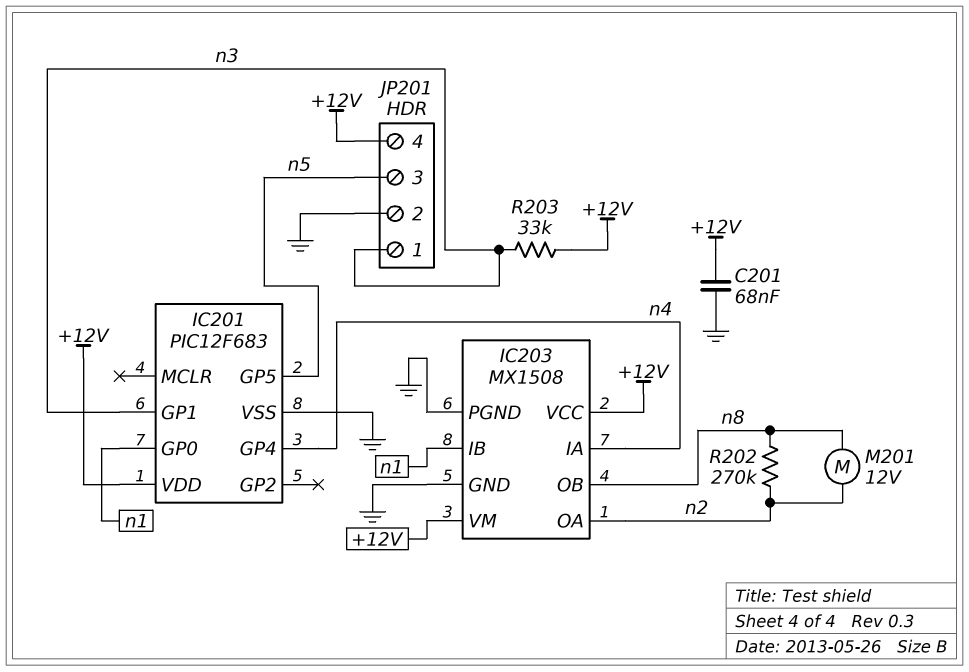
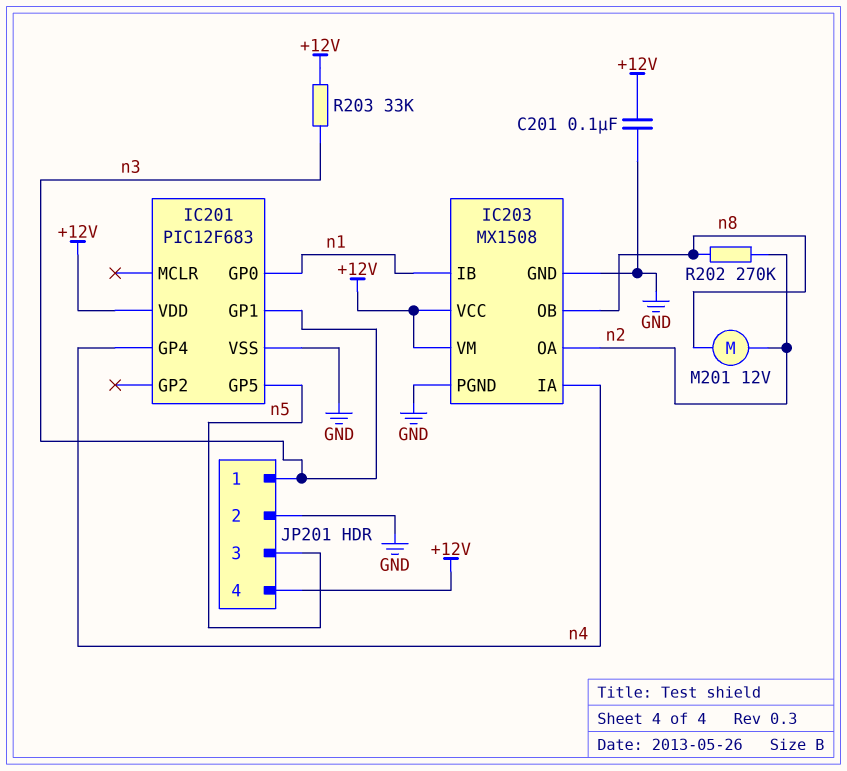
C201: 68nF (+12V, GND) -> 100nF (+12V, GND)

